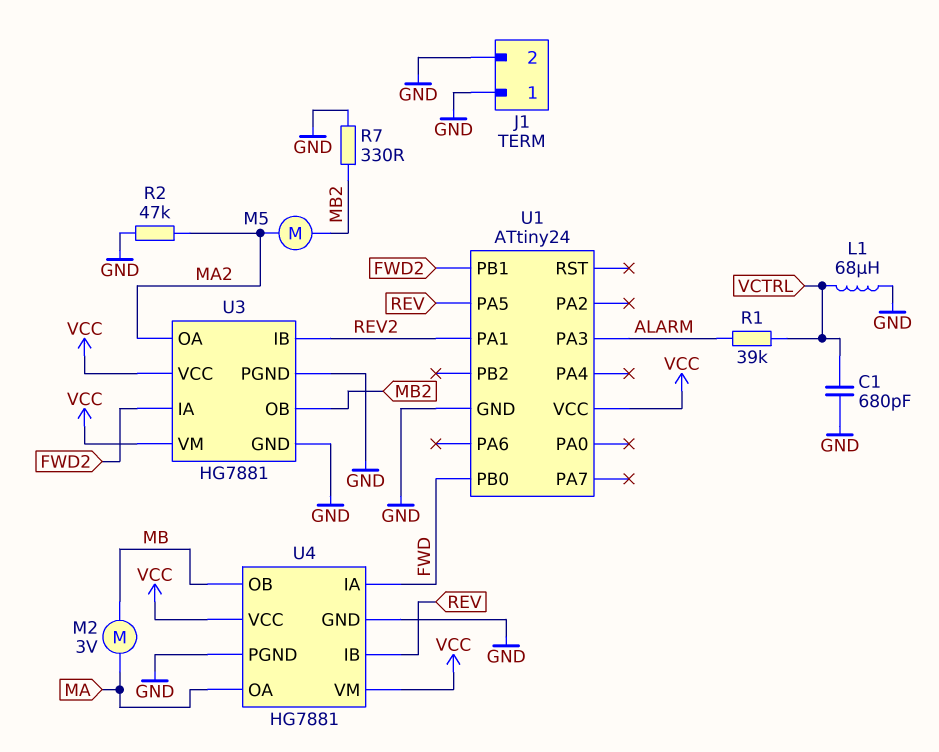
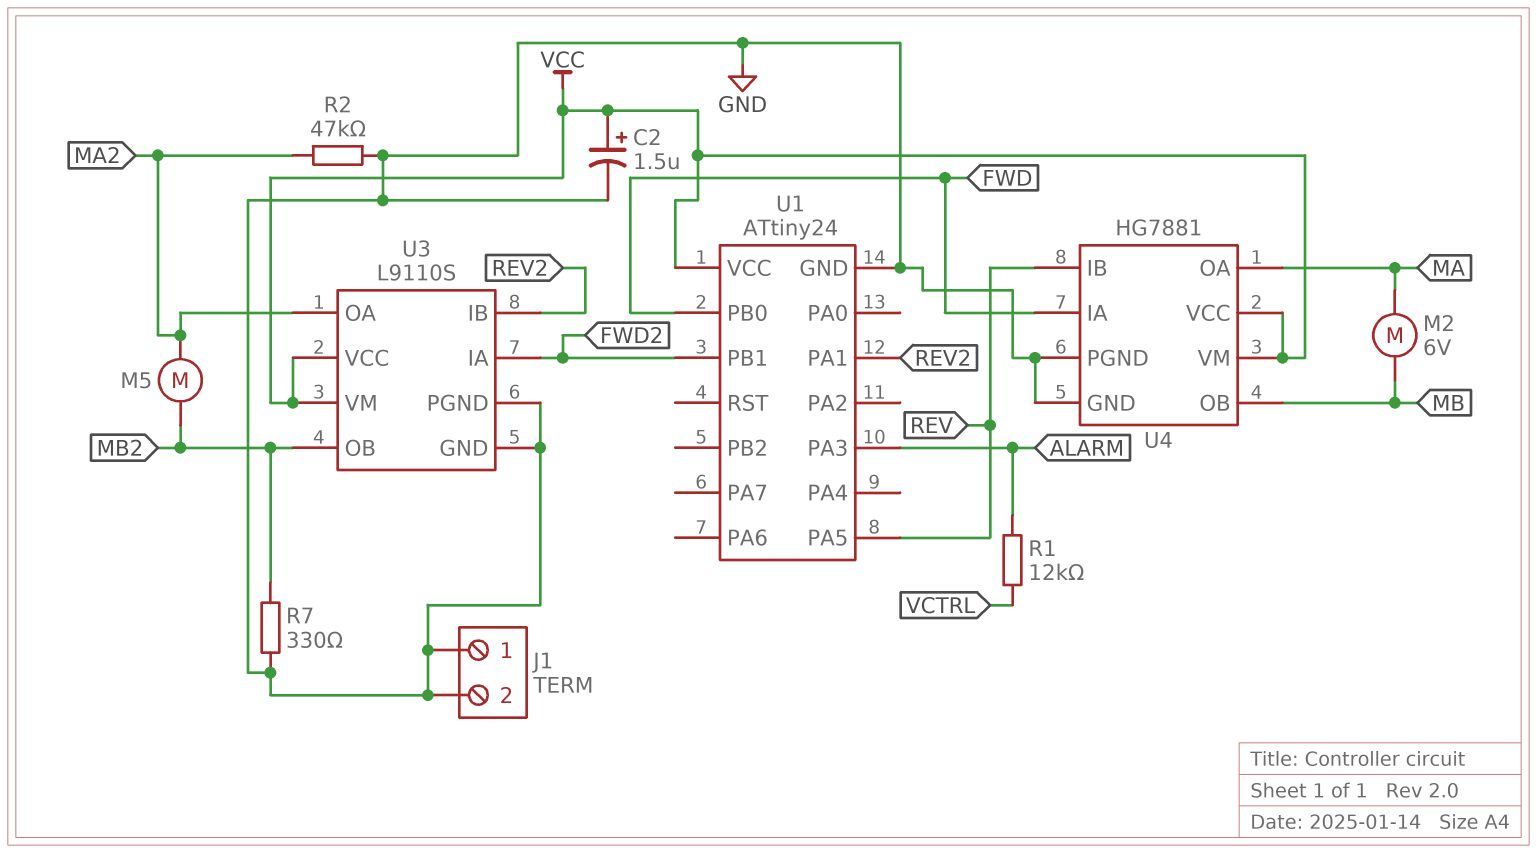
C1: 680pF (GND, VCTRL) -> none
C2: none -> 1.5uF (plus VCC, minus GND)
L1: 68uH (GND, VCTRL) -> none
M2: motor 3V (MA, MB) -> motor 6V (MA, MB)
R1: 39k (ALARM, VCTRL) -> 12k (ALARM, VCTRL)
U3: HG7881 -> L9110S

